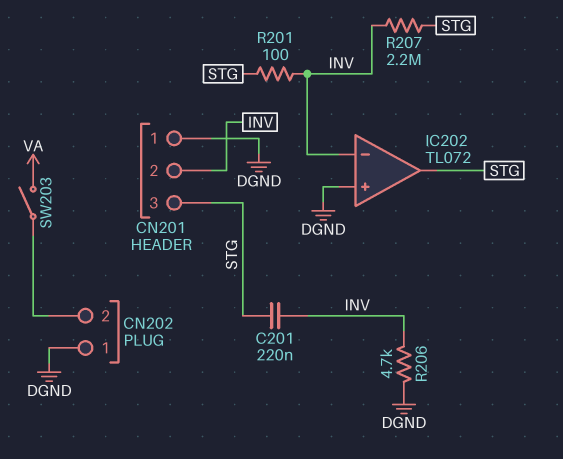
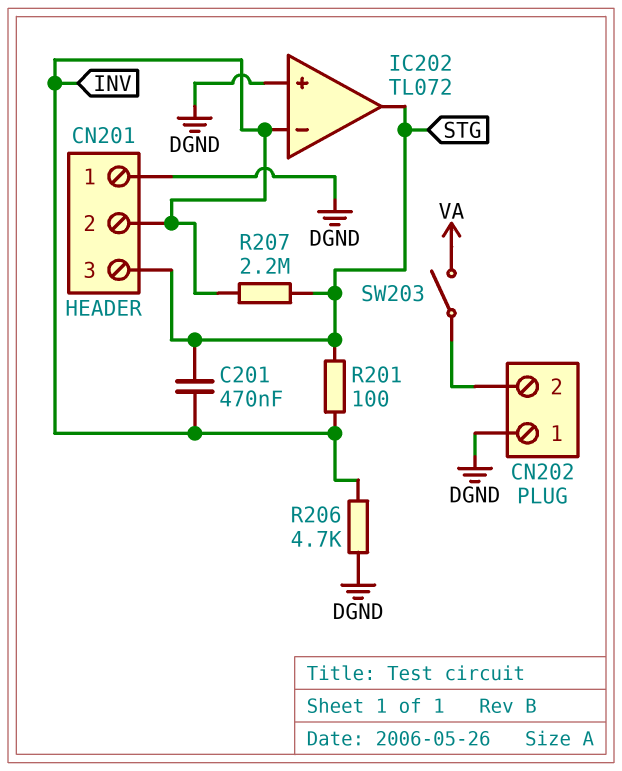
C201: 220nF (INV, STG) -> 470nF (INV, STG)

